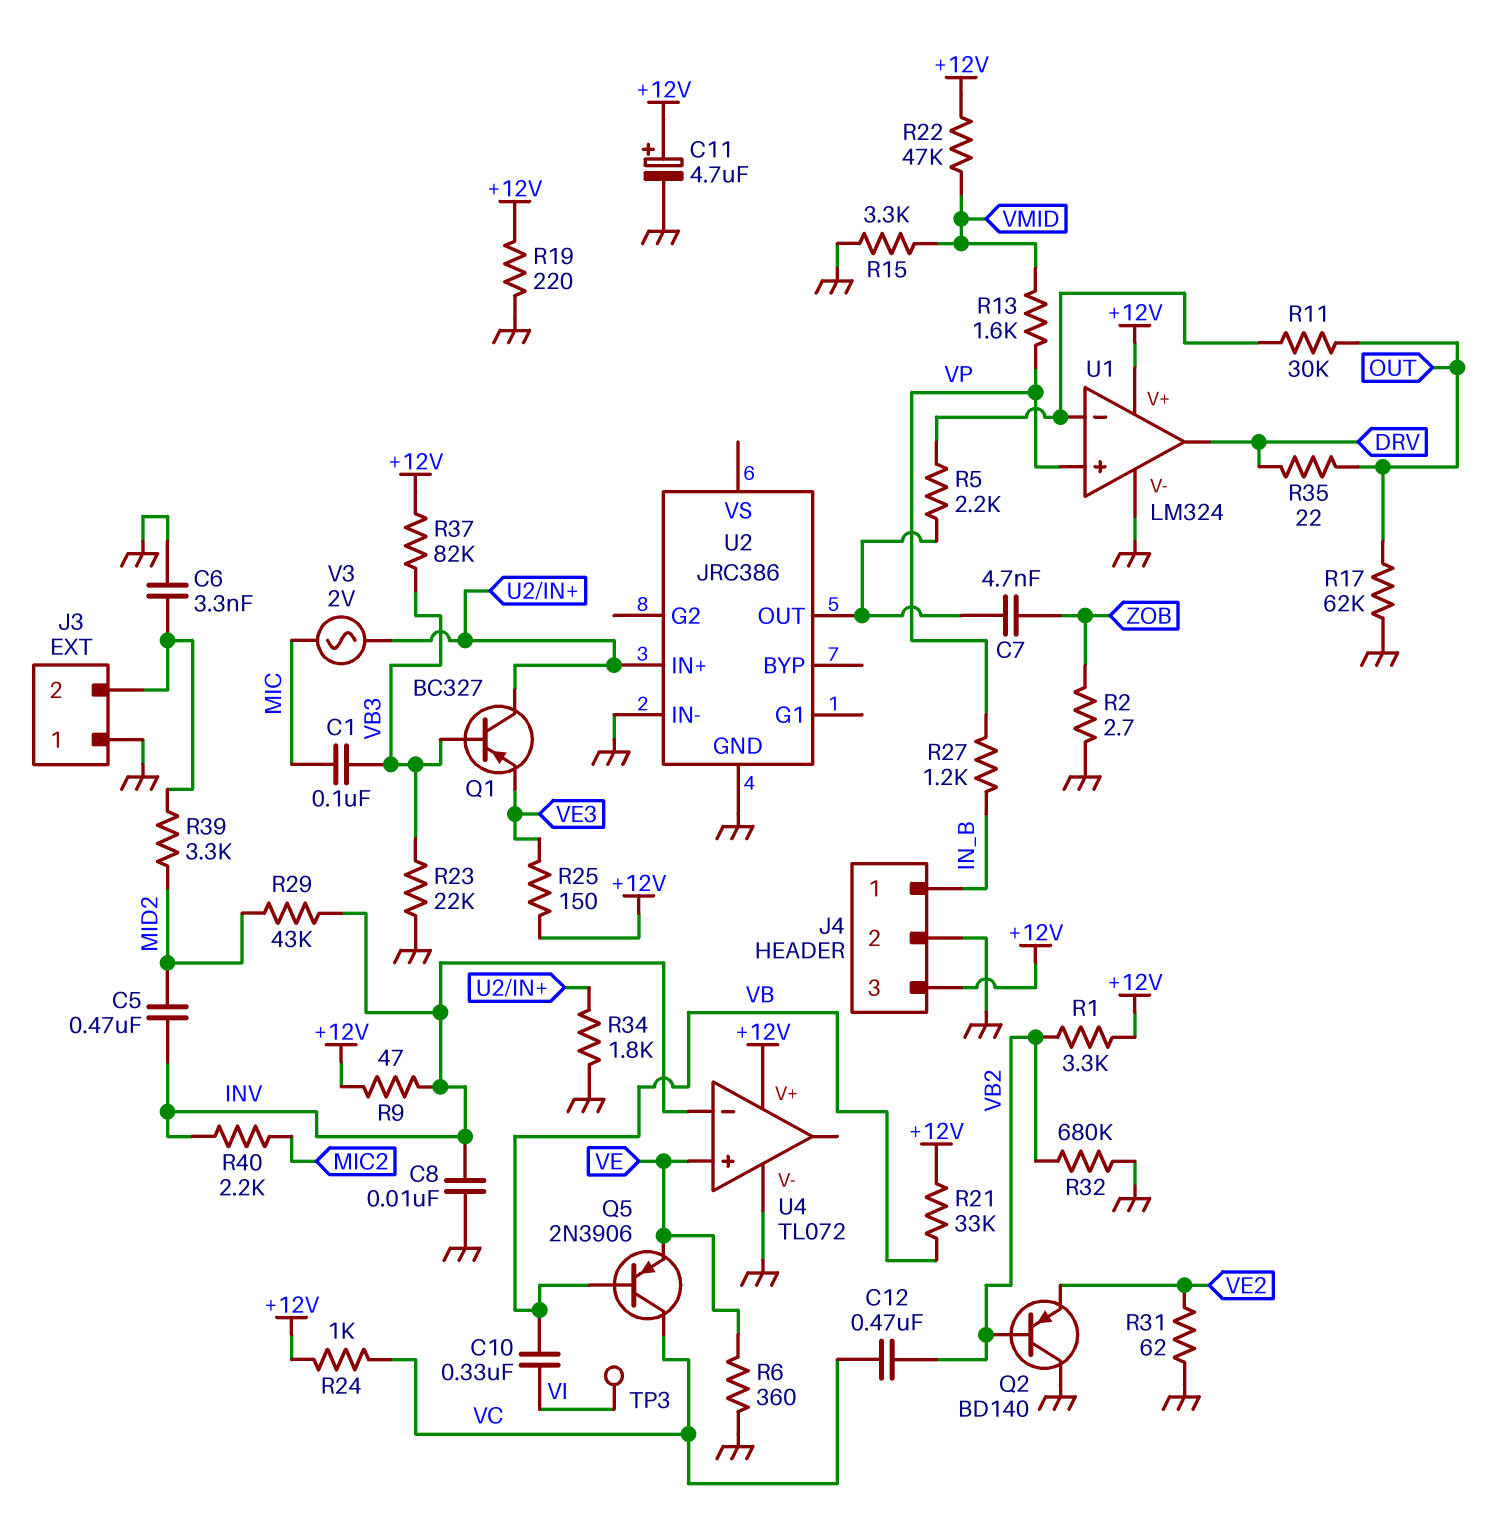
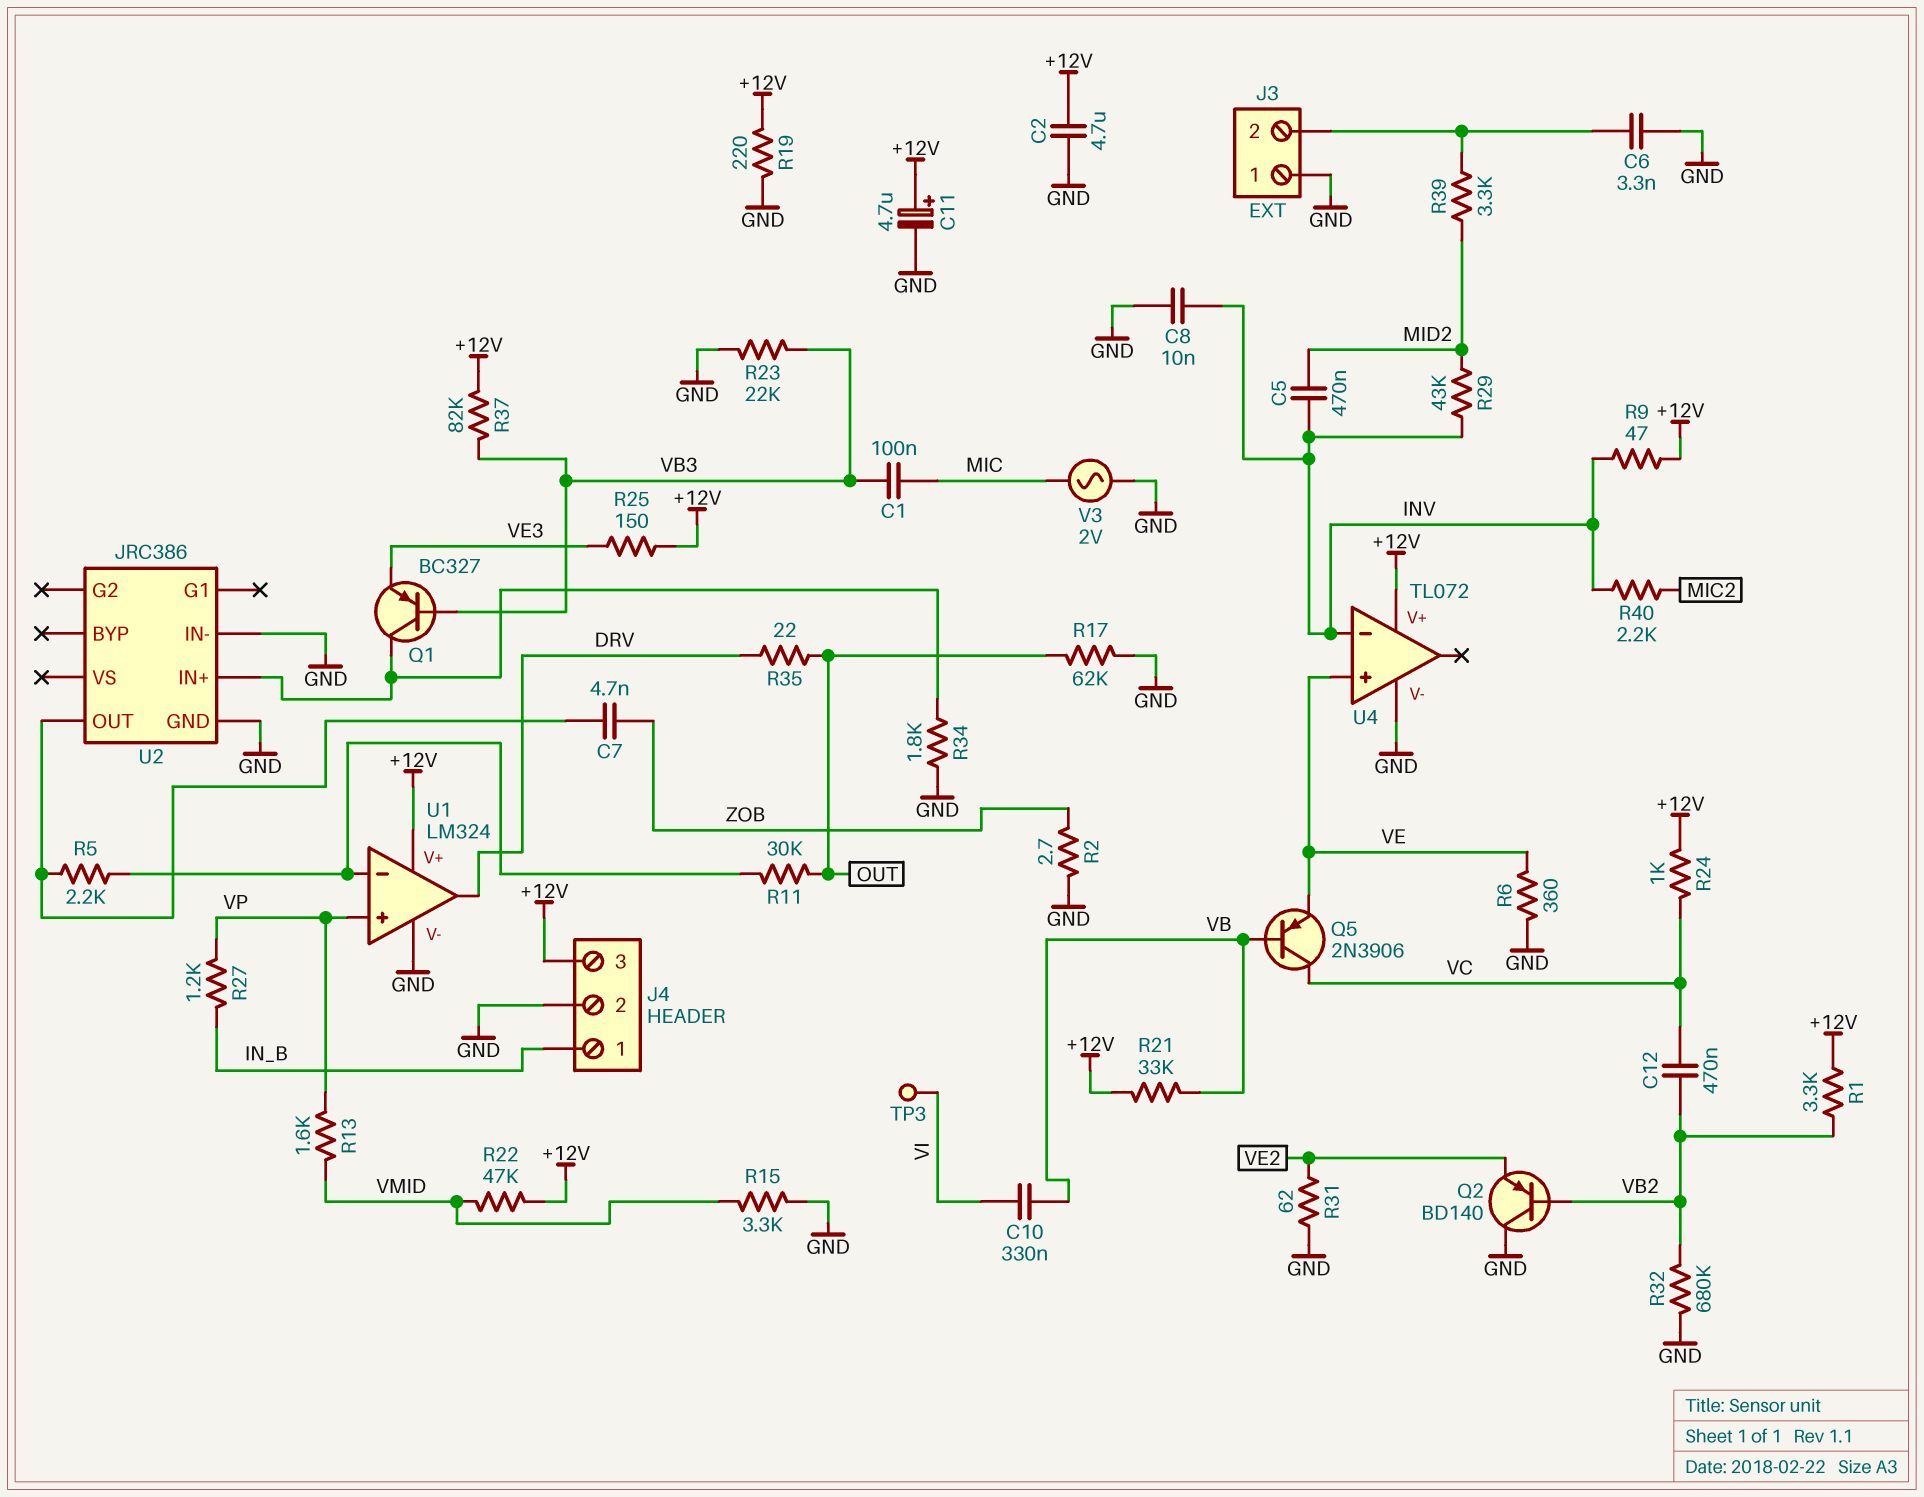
C2: none -> 4.7uF (+12V, GND)
V3: AC 2V (MIC, U2/IN+) -> AC 2V (GND, MIC)

